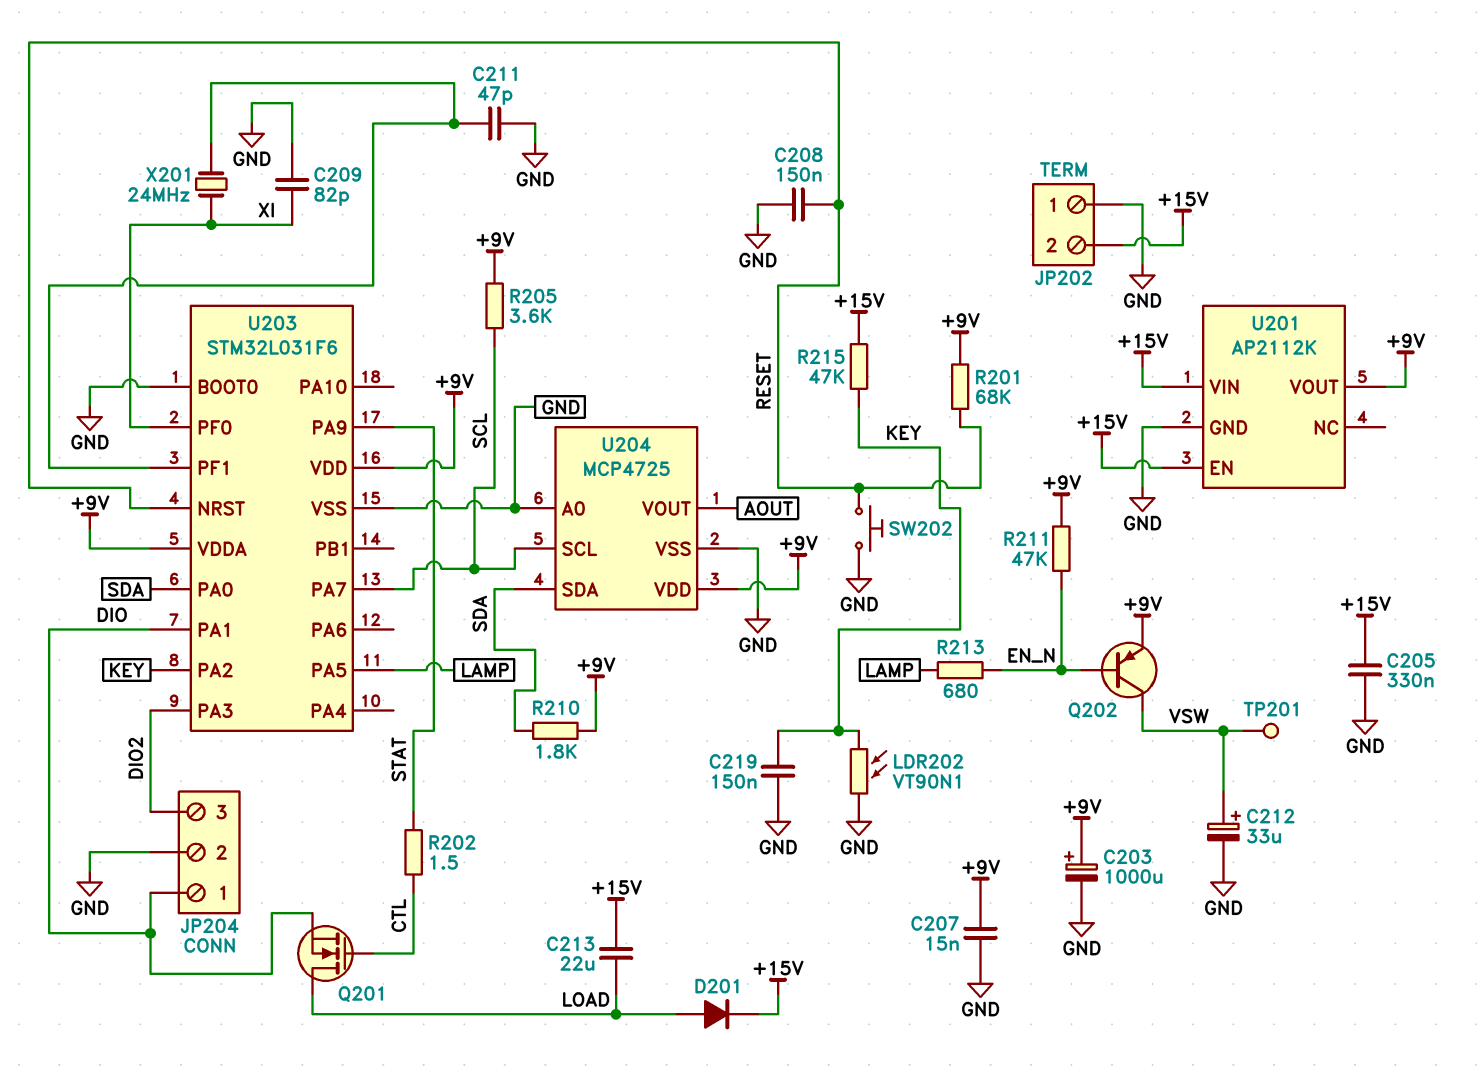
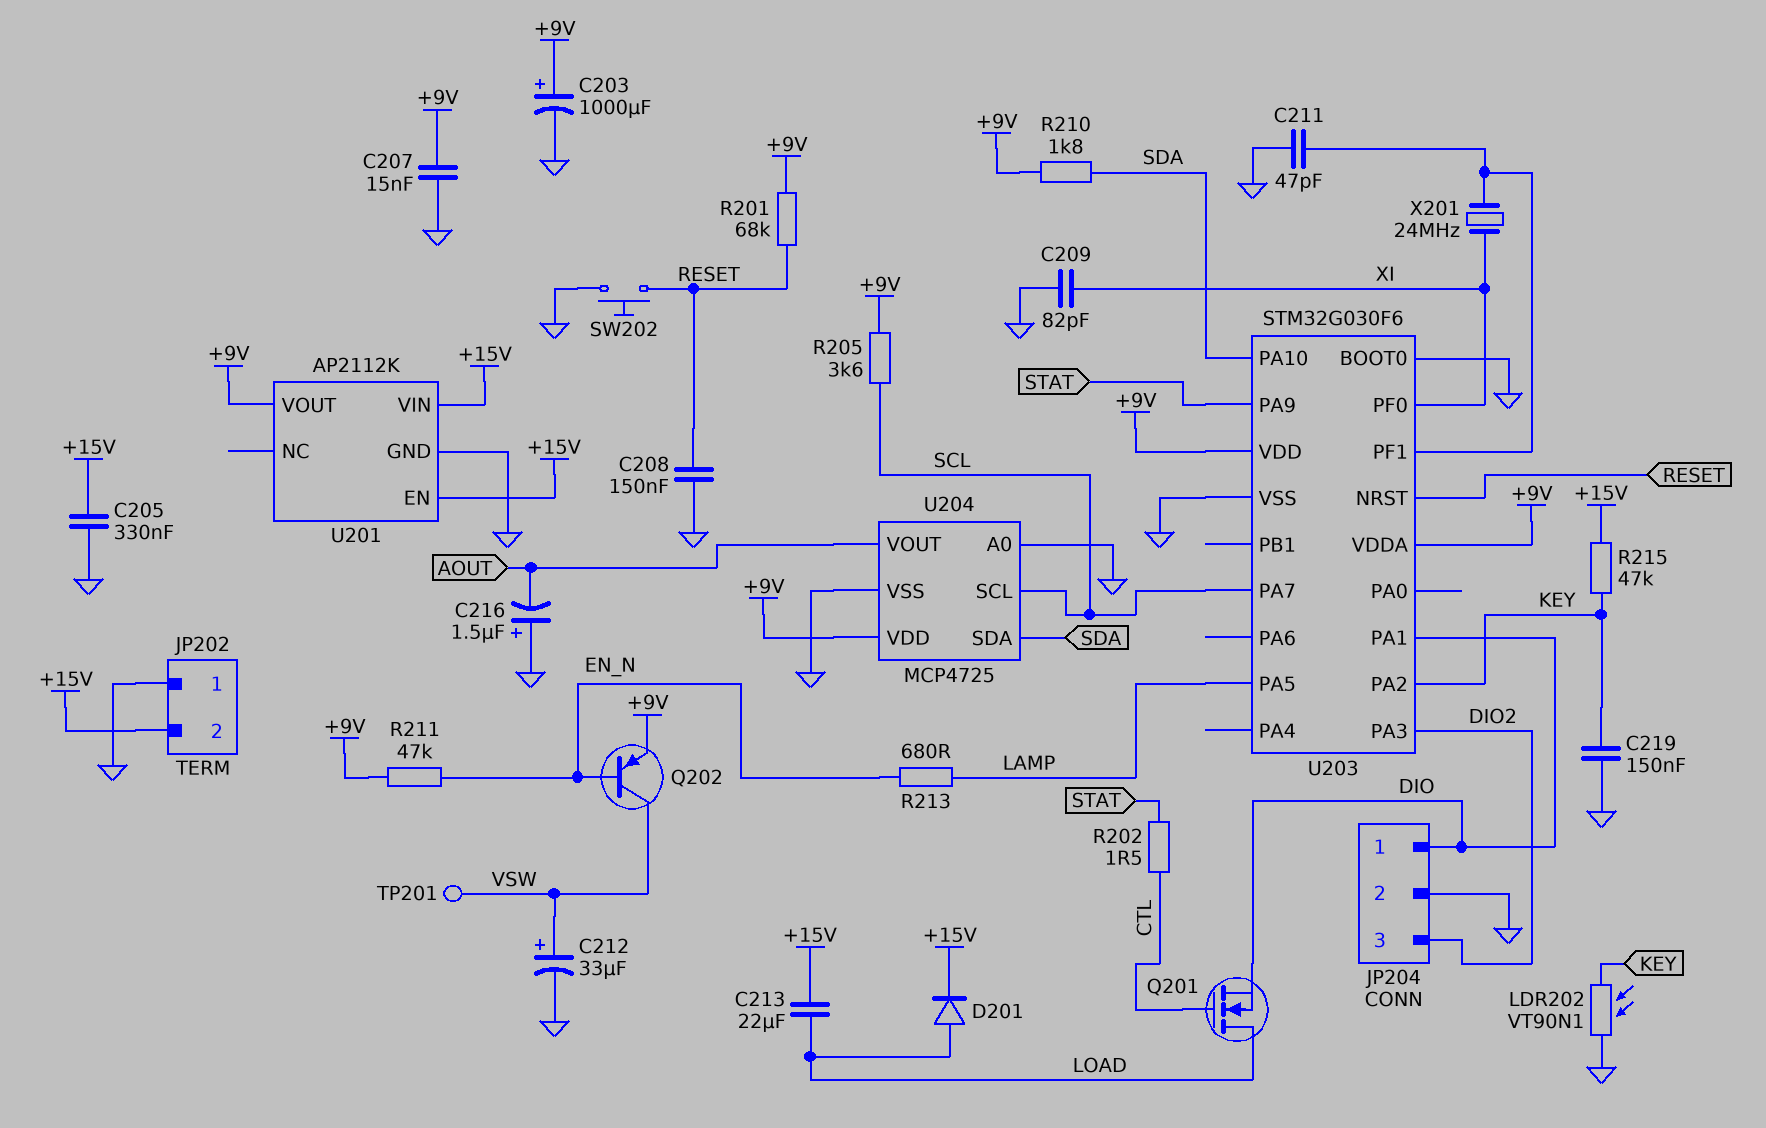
C216: none -> 1.5uF (plus GND, minus AOUT)
U203: STM32L031F6 -> STM32G030F6
U203 pin PA0: SDA -> none
U203 pin PA10: none -> SDA

